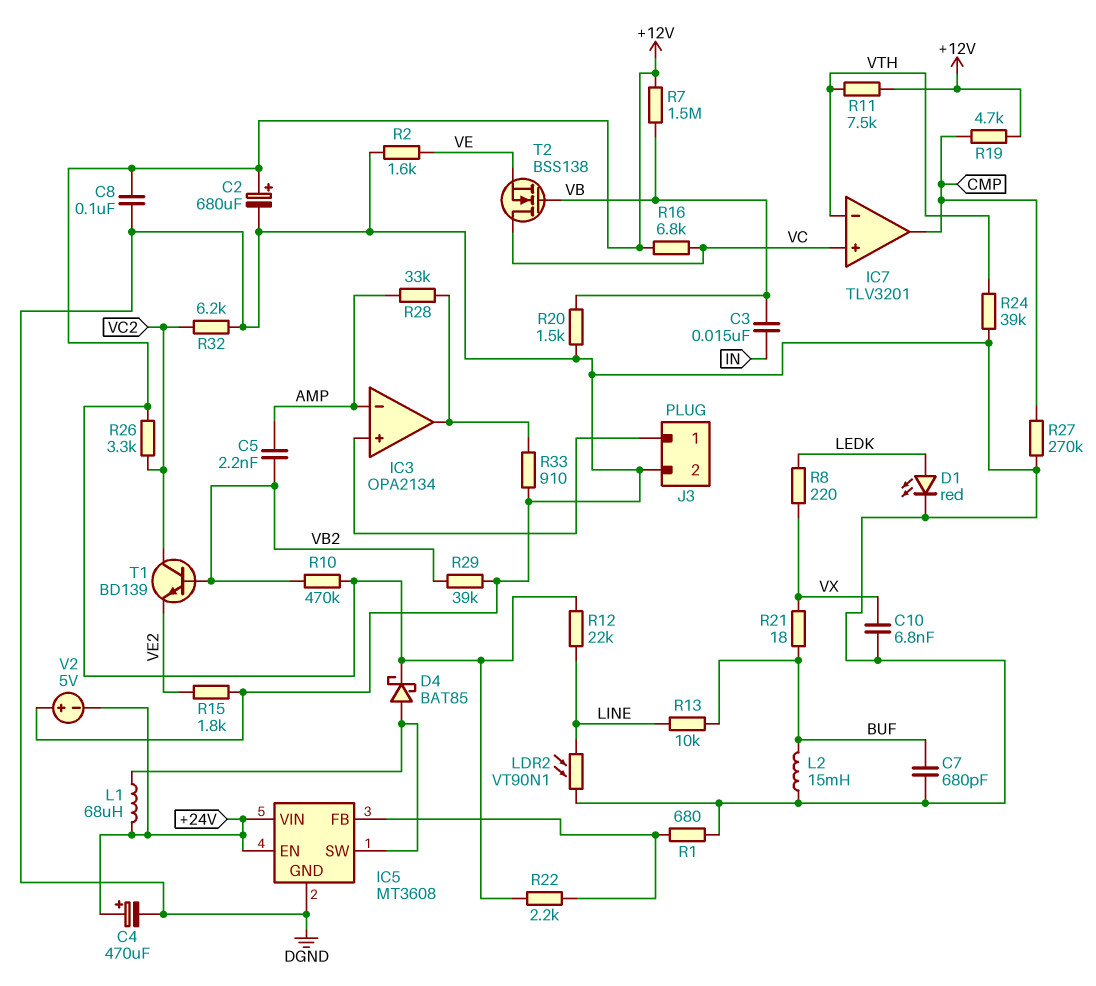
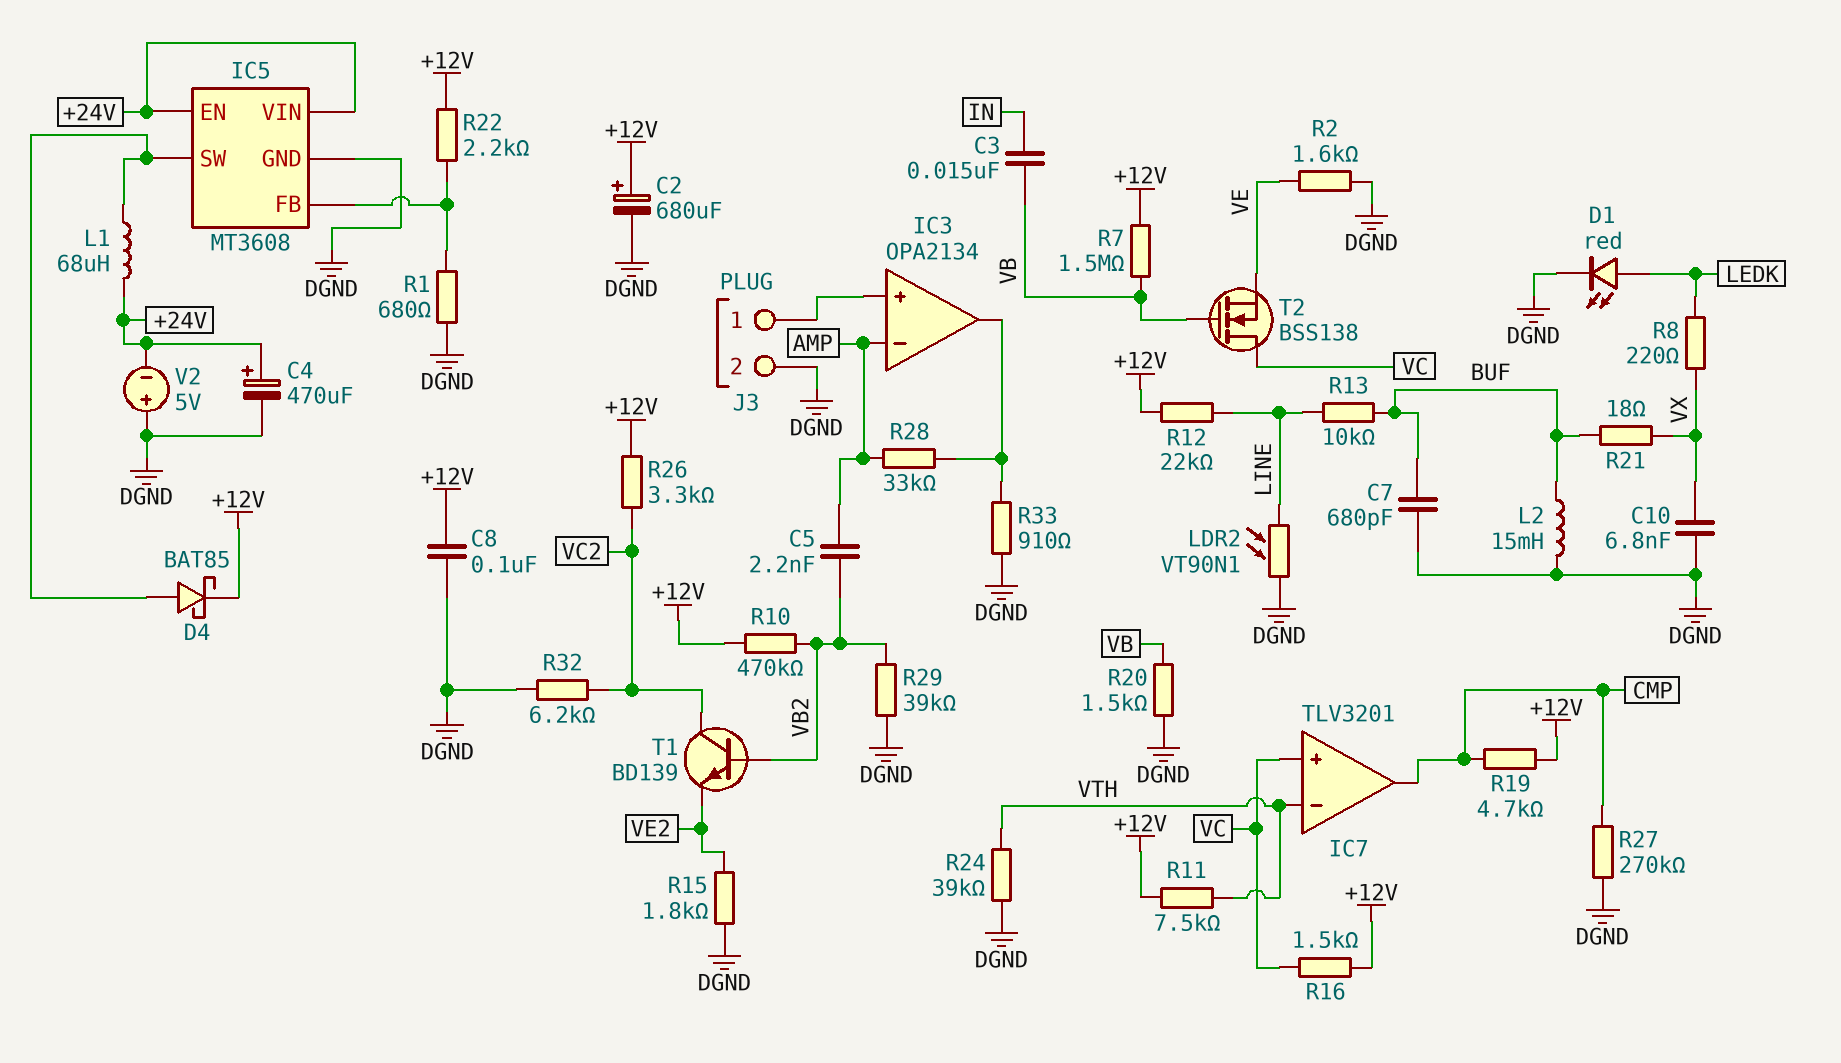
R16: 6.8k (+12V, VC) -> 1.5k (+12V, VC)

